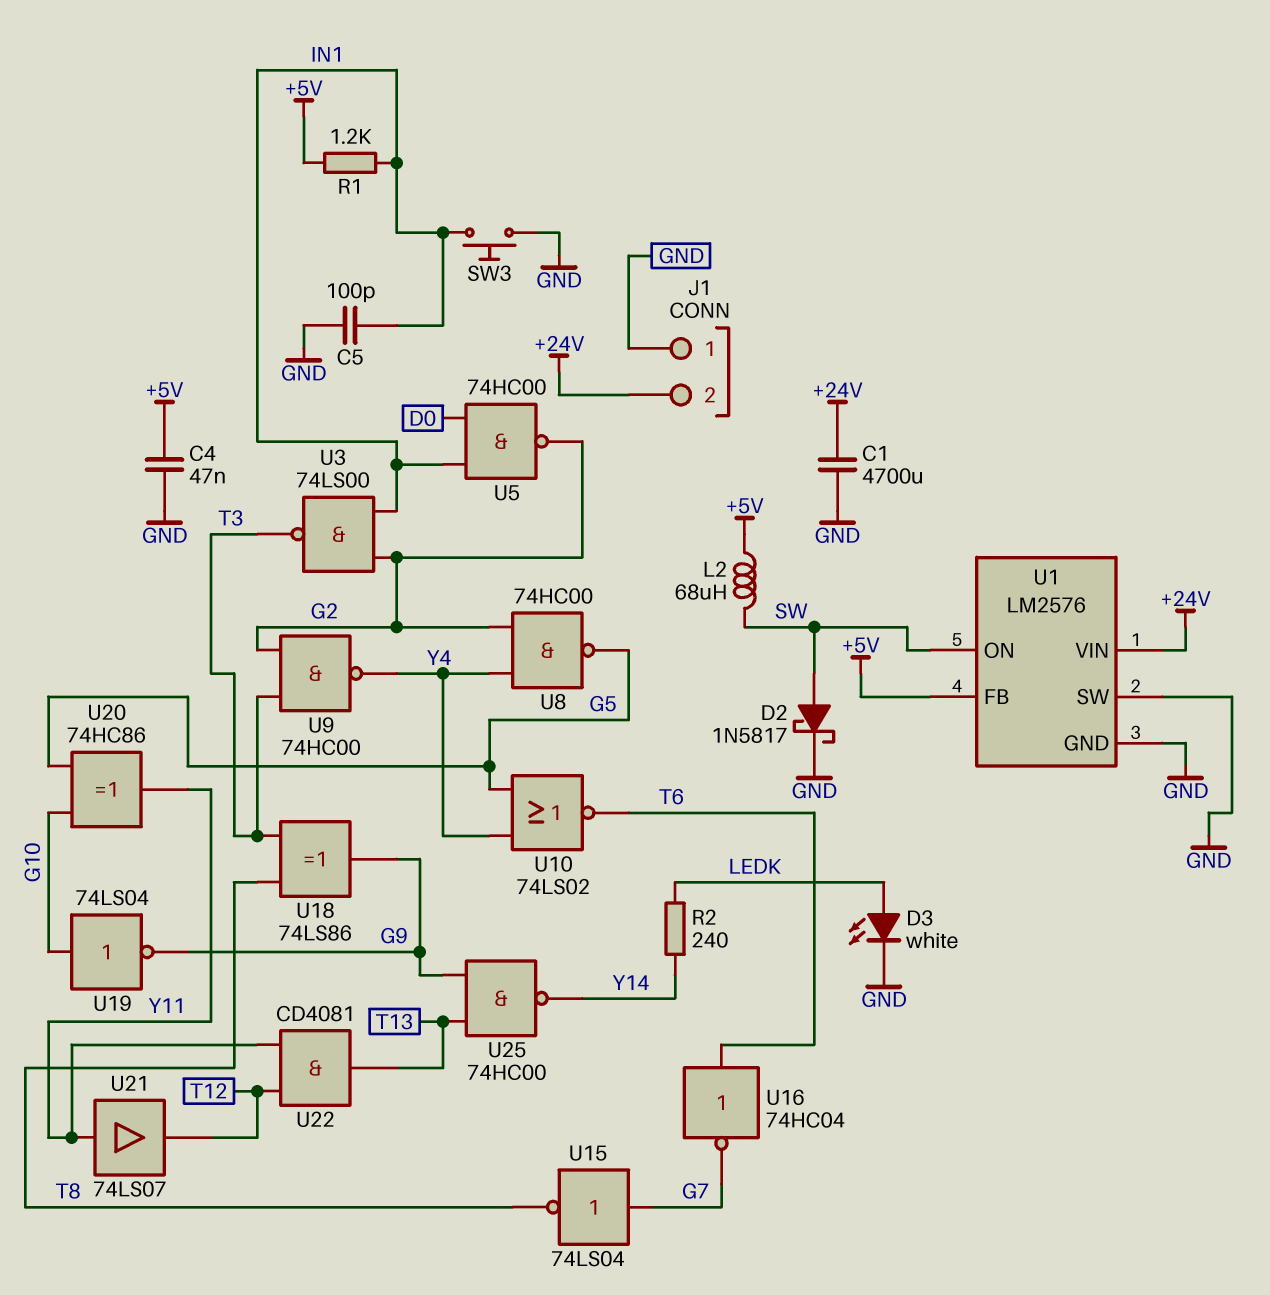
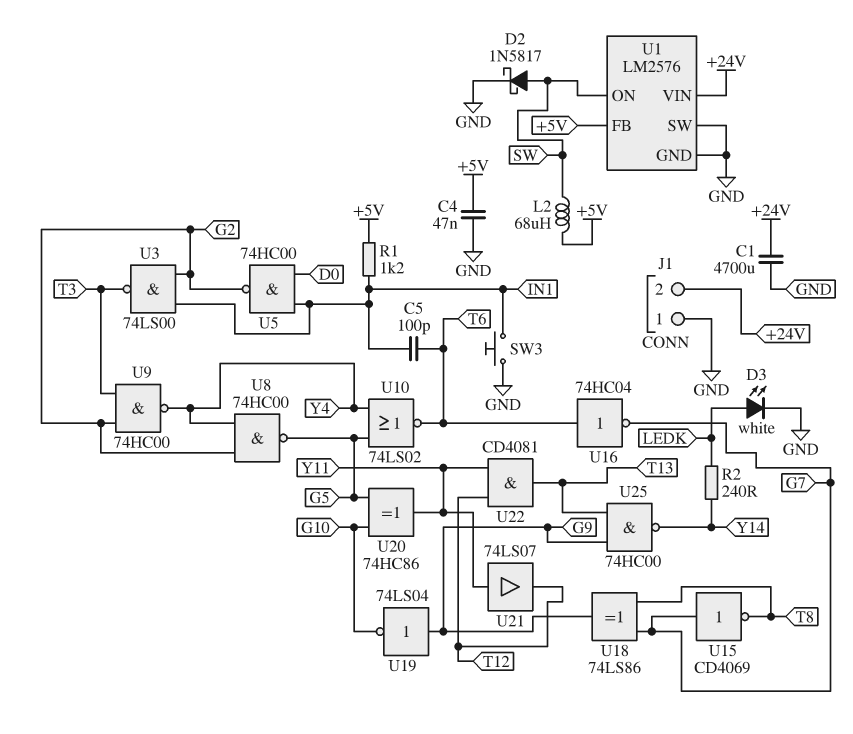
C5: 100pF (GND, IN1) -> 100pF (IN1, T6)
U15: NOT 74LS04 (in G7, out T8) -> NOT CD4069 (in G7, out T8)
U18: XOR 74LS86 (in T3, in T8, out G9) -> XOR 74LS86 (in G7, in T8, out G9)
U19: NOT 74LS04 (in G10, out G9) -> NOT 74LS04 (in G9, out G10)

